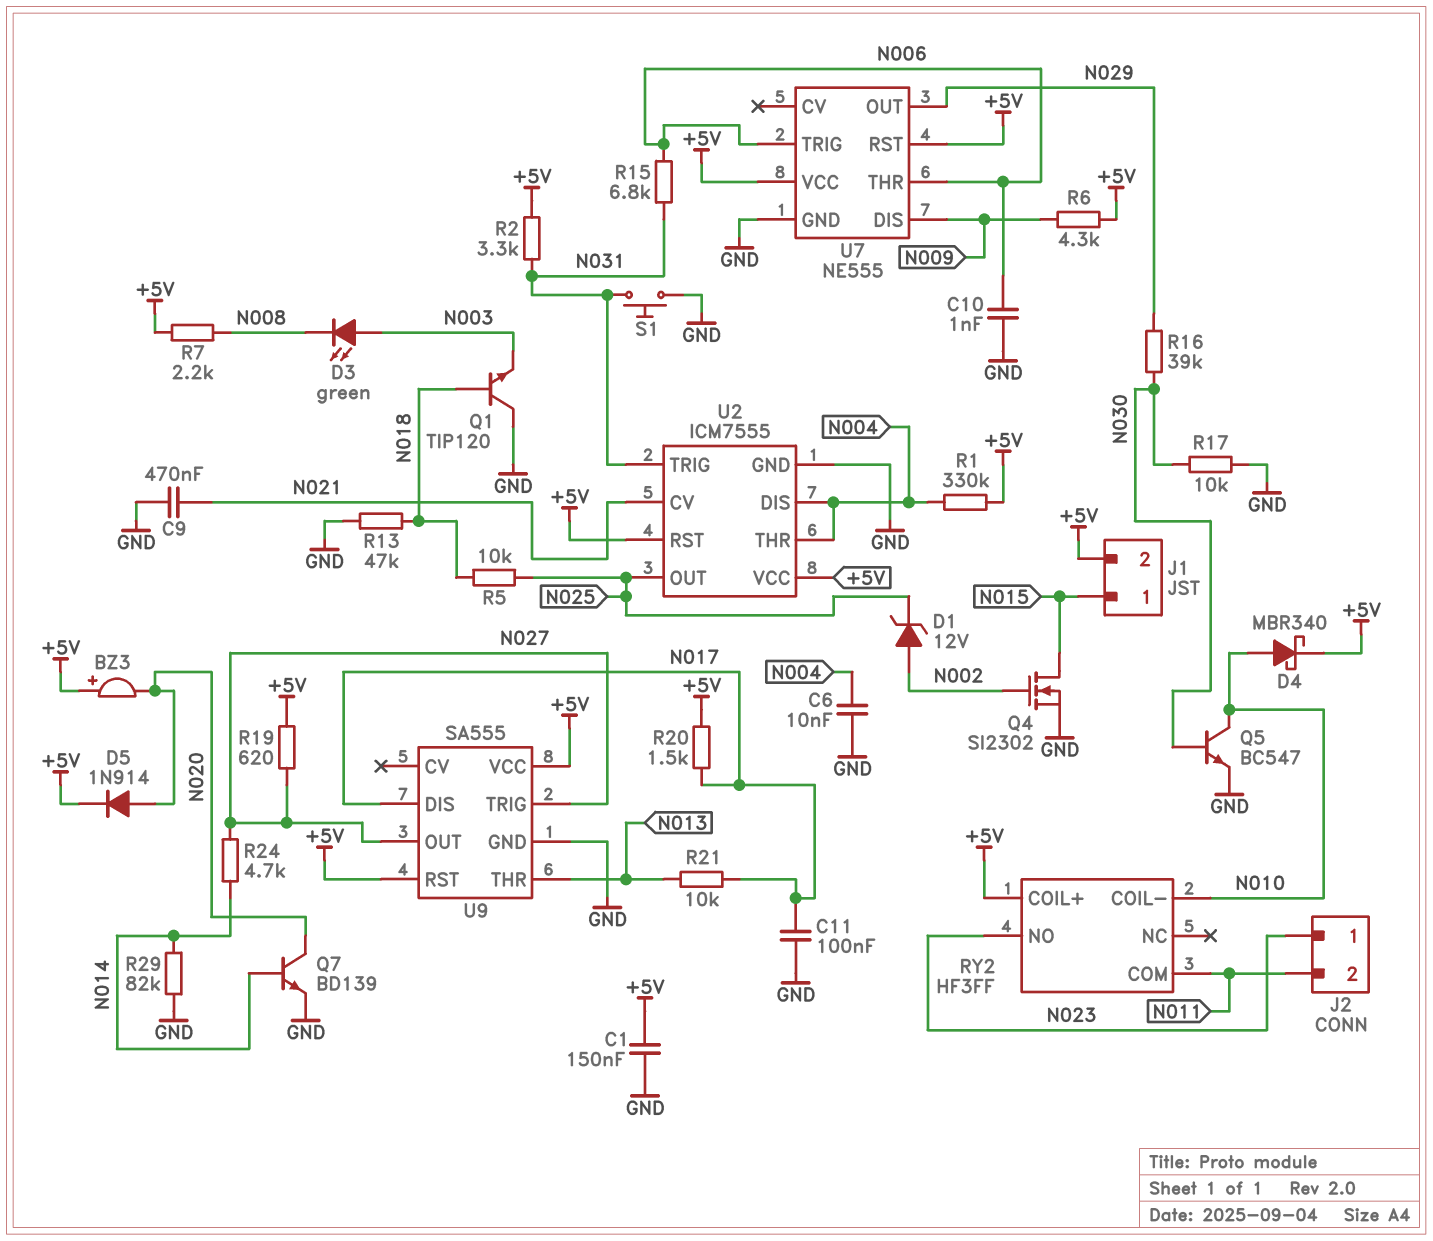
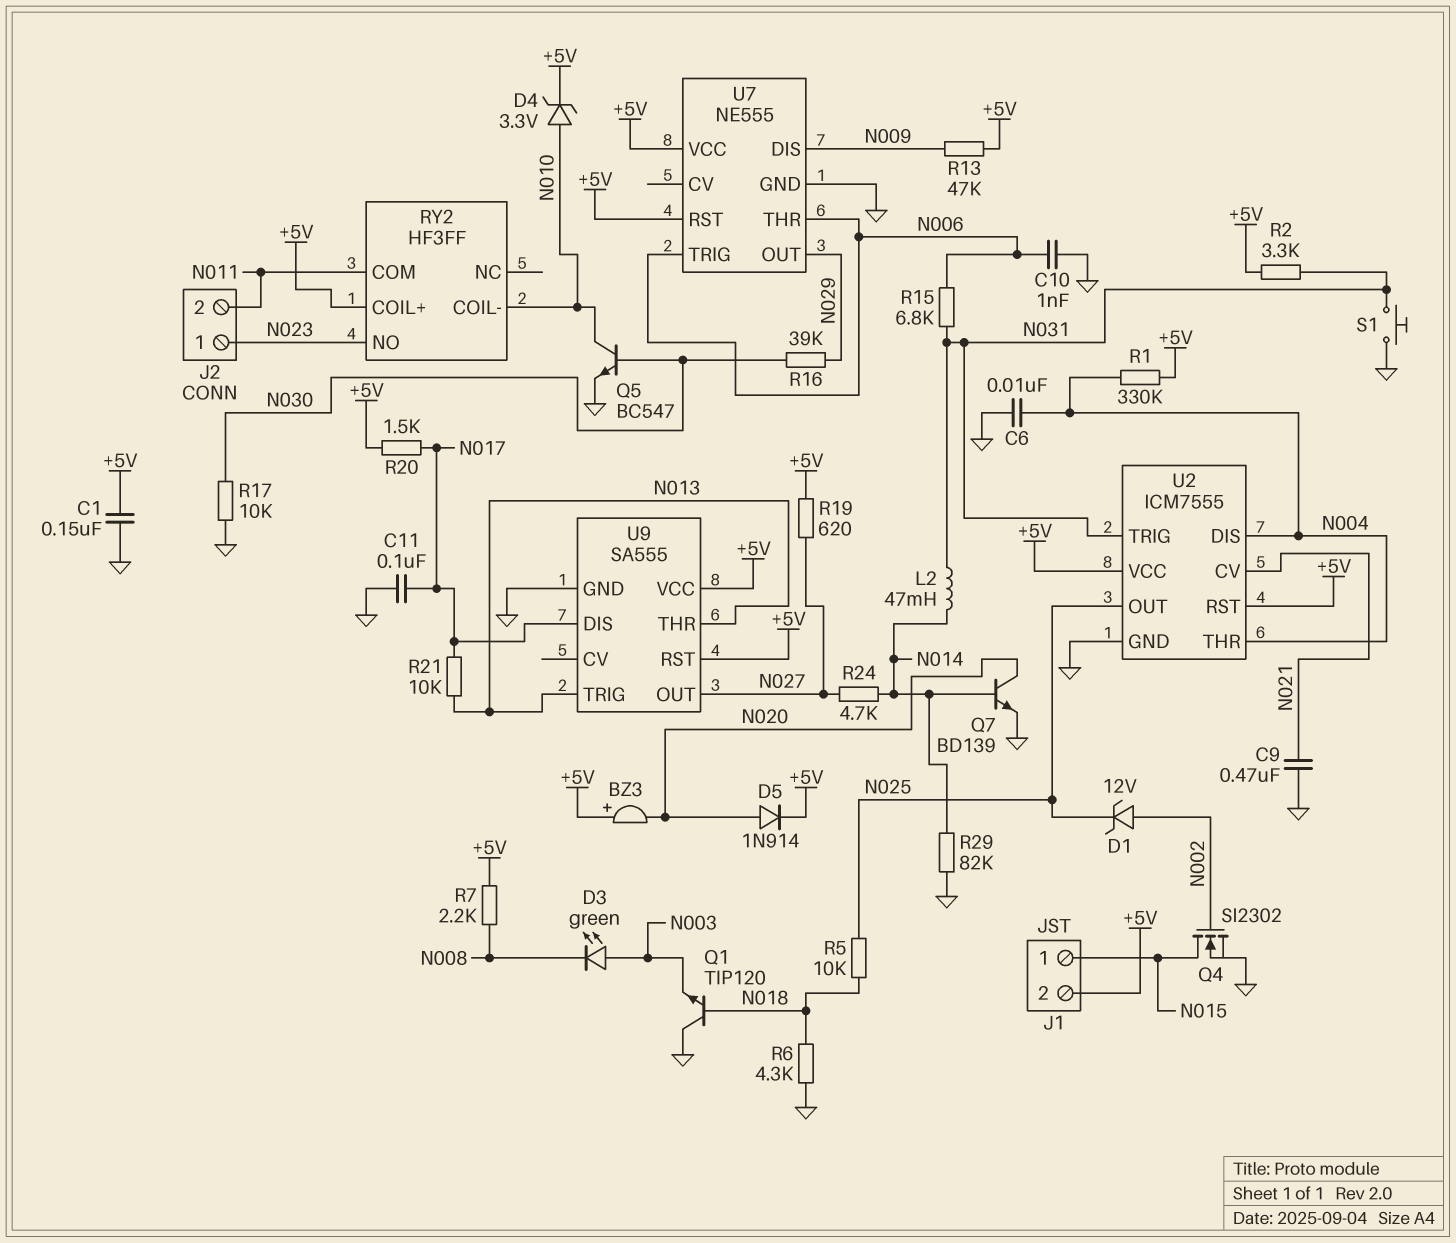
D4: schottky MBR340 (A N010, K +5V) -> zener 3.3V (A N010, K +5V)
L2: none -> 47mH (N014, N031)
R6: 4.3k (+5V, N009) -> 4.3k (GND, N018)
R13: 47k (GND, N018) -> 47k (+5V, N009)
U9 pin TRIG: N027 -> N013

